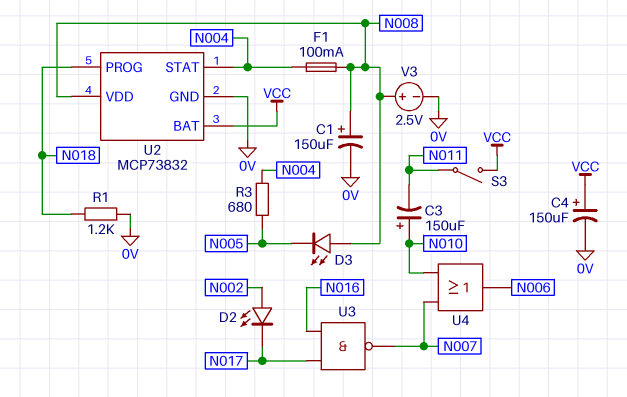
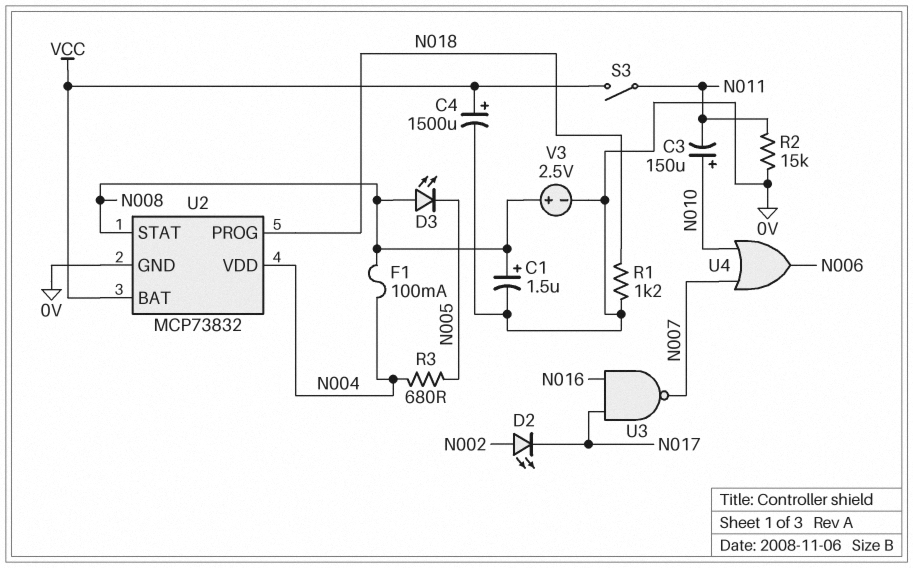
C1: 150uF (plus N008, minus 0V) -> 1.5uF (plus N008, minus 0V)
C4: 150uF (plus VCC, minus 0V) -> 1500uF (plus VCC, minus 0V)
R2: none -> 15k (0V, N011)
U2 pin STAT: N004 -> N008
U2 pin VDD: N008 -> N004

